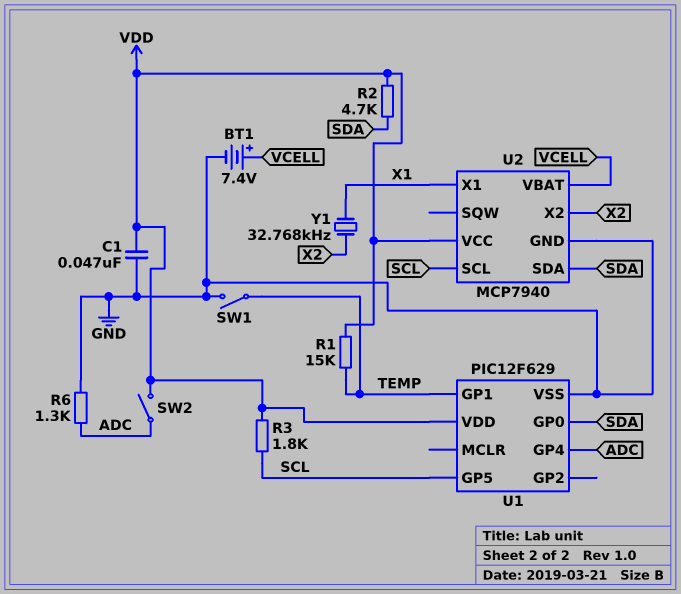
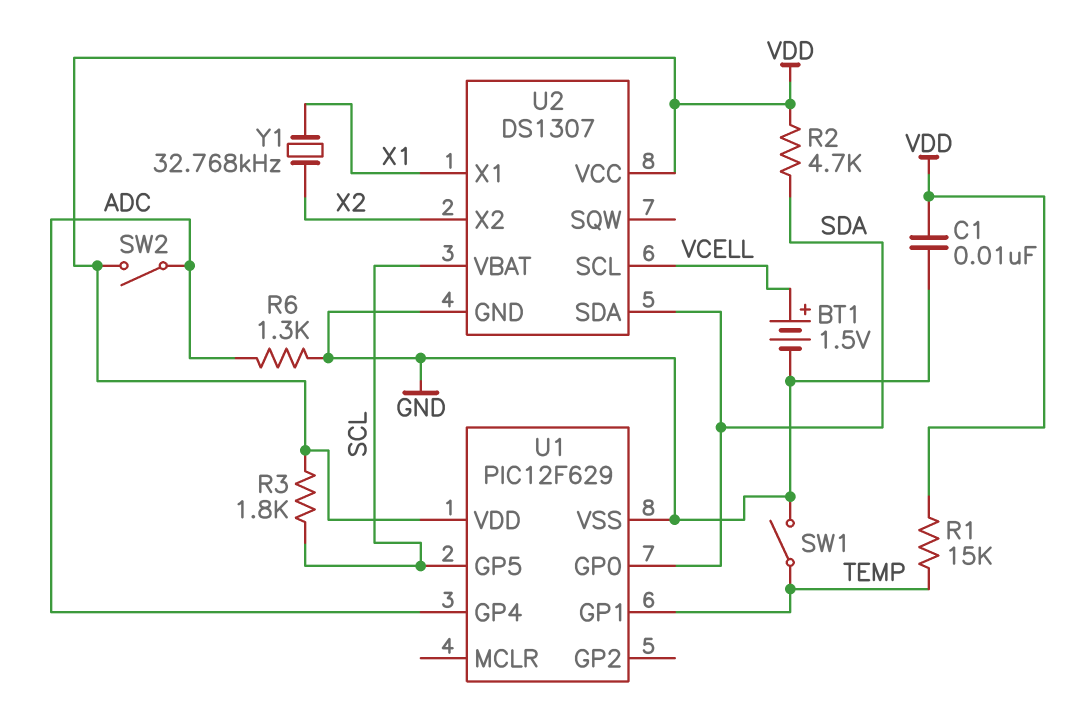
BT1: 7.4V (plus VCELL, minus GND) -> 1.5V (plus VCELL, minus GND)
C1: 47nF (GND, VDD) -> 10nF (GND, VDD)
U2: MCP7940 -> DS1307
U2 pin SCL: SCL -> VCELL
U2 pin VBAT: VCELL -> SCL

